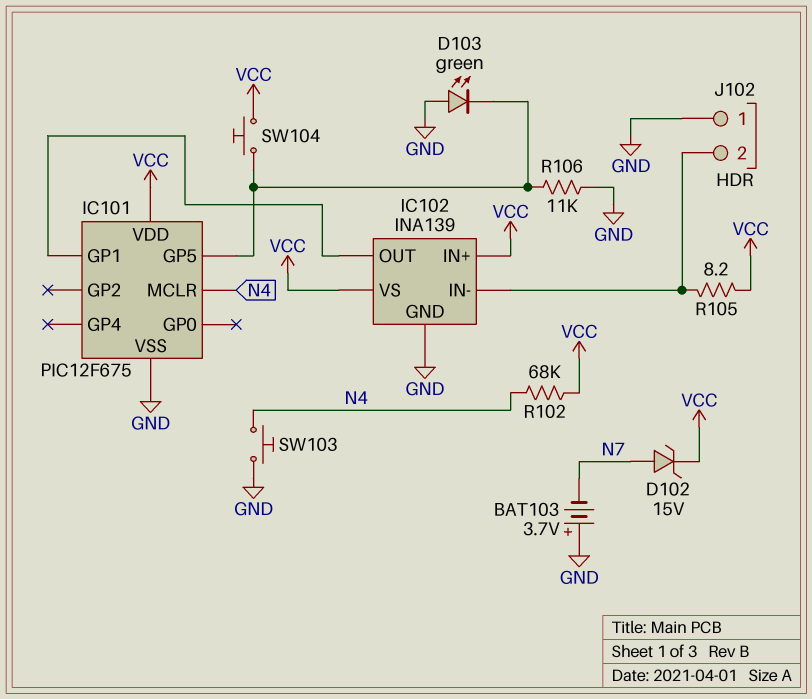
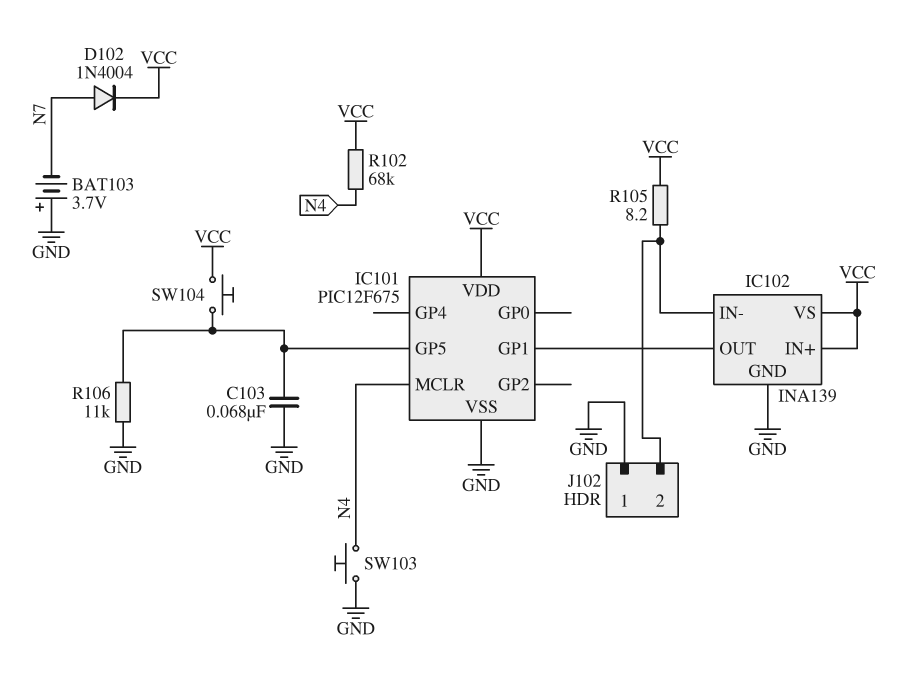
C103: none -> 68nF (GND, IC101/GP5)
D102: zener 15V (A N7, K VCC) -> diode 1N4004 (A N7, K VCC)
D103: LED green (A GND, K IC101/GP5) -> none

